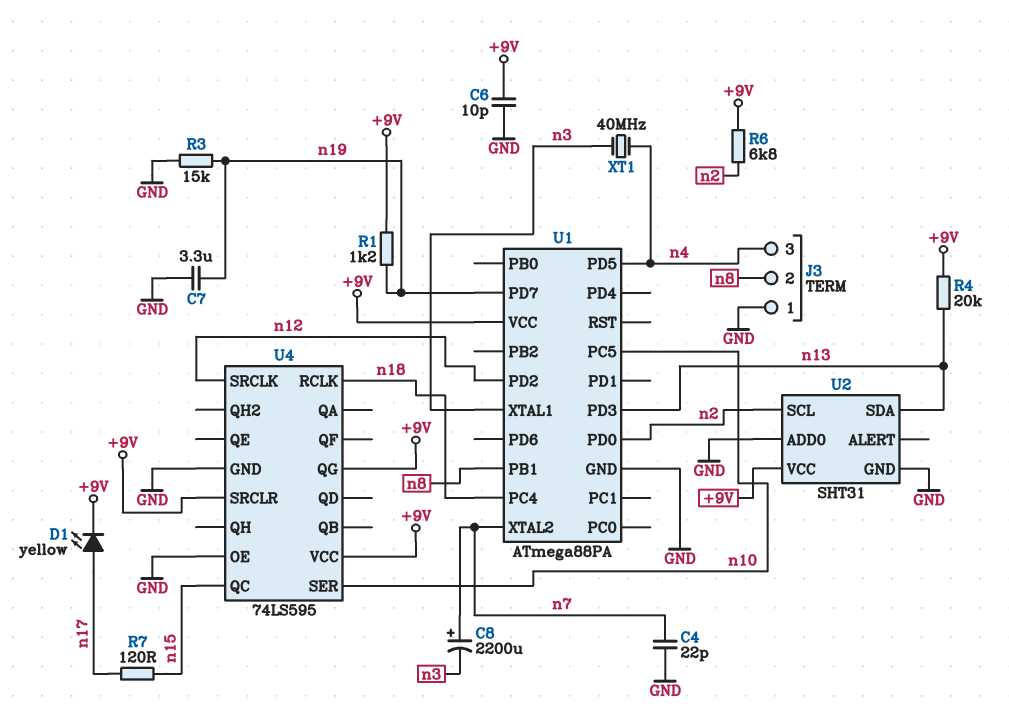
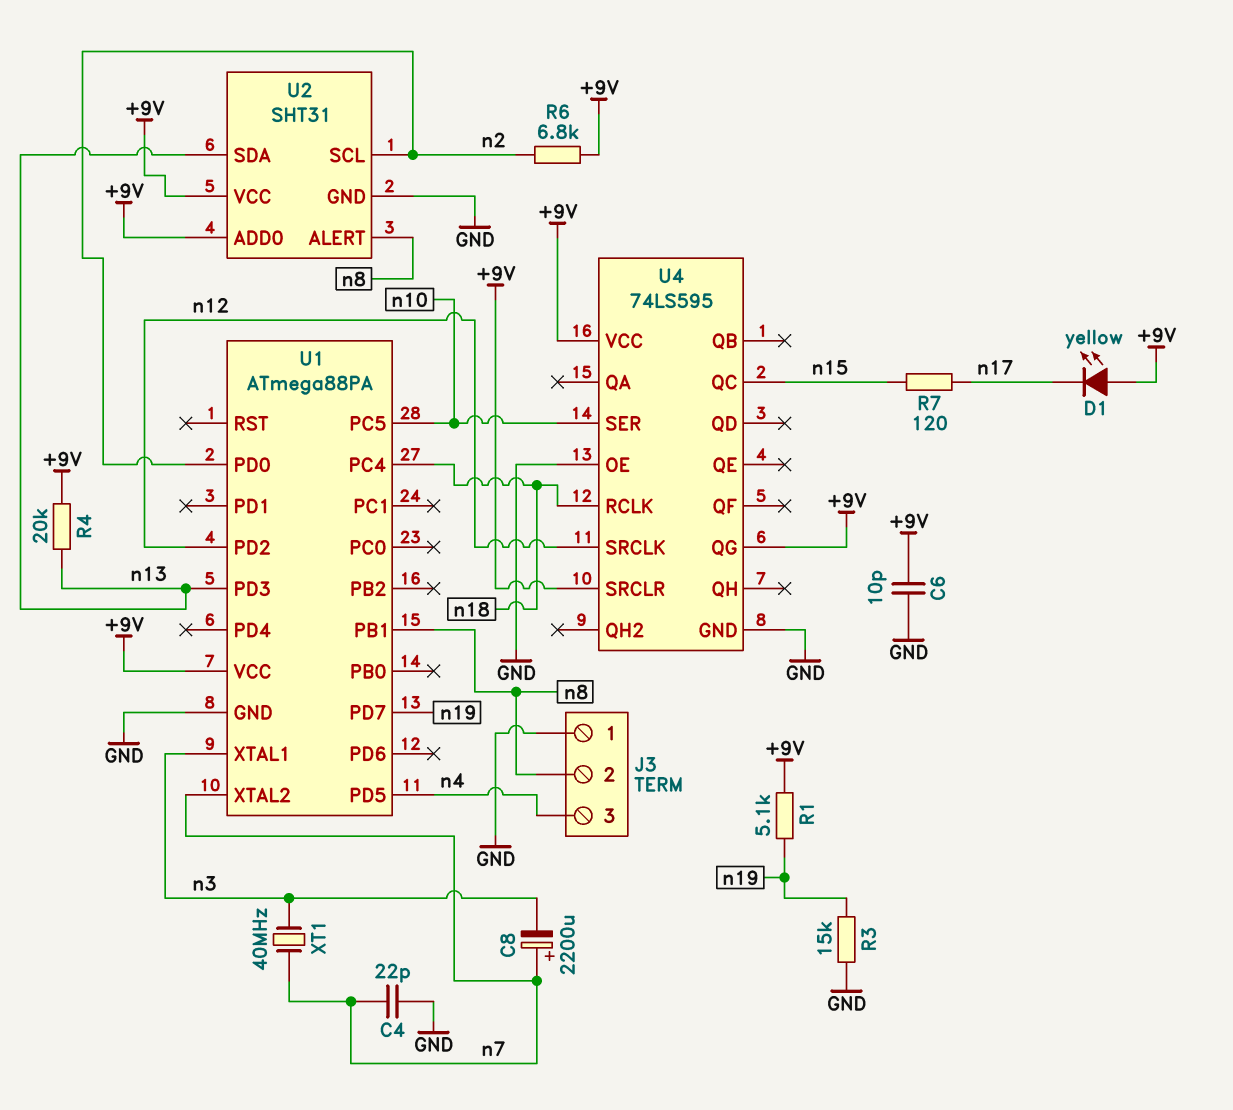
C7: 3.3uF (GND, n19) -> none
D1: LED yellow (A n17, K +9V) -> LED yellow (A +9V, K n17)
R1: 1.2k (+9V, n19) -> 5.1k (+9V, n19)
U2 pin ADD0: GND -> +9V
U2 pin ALERT: none -> n8
XT1: 40MHz (n3, n4) -> 40MHz (n3, n7)

